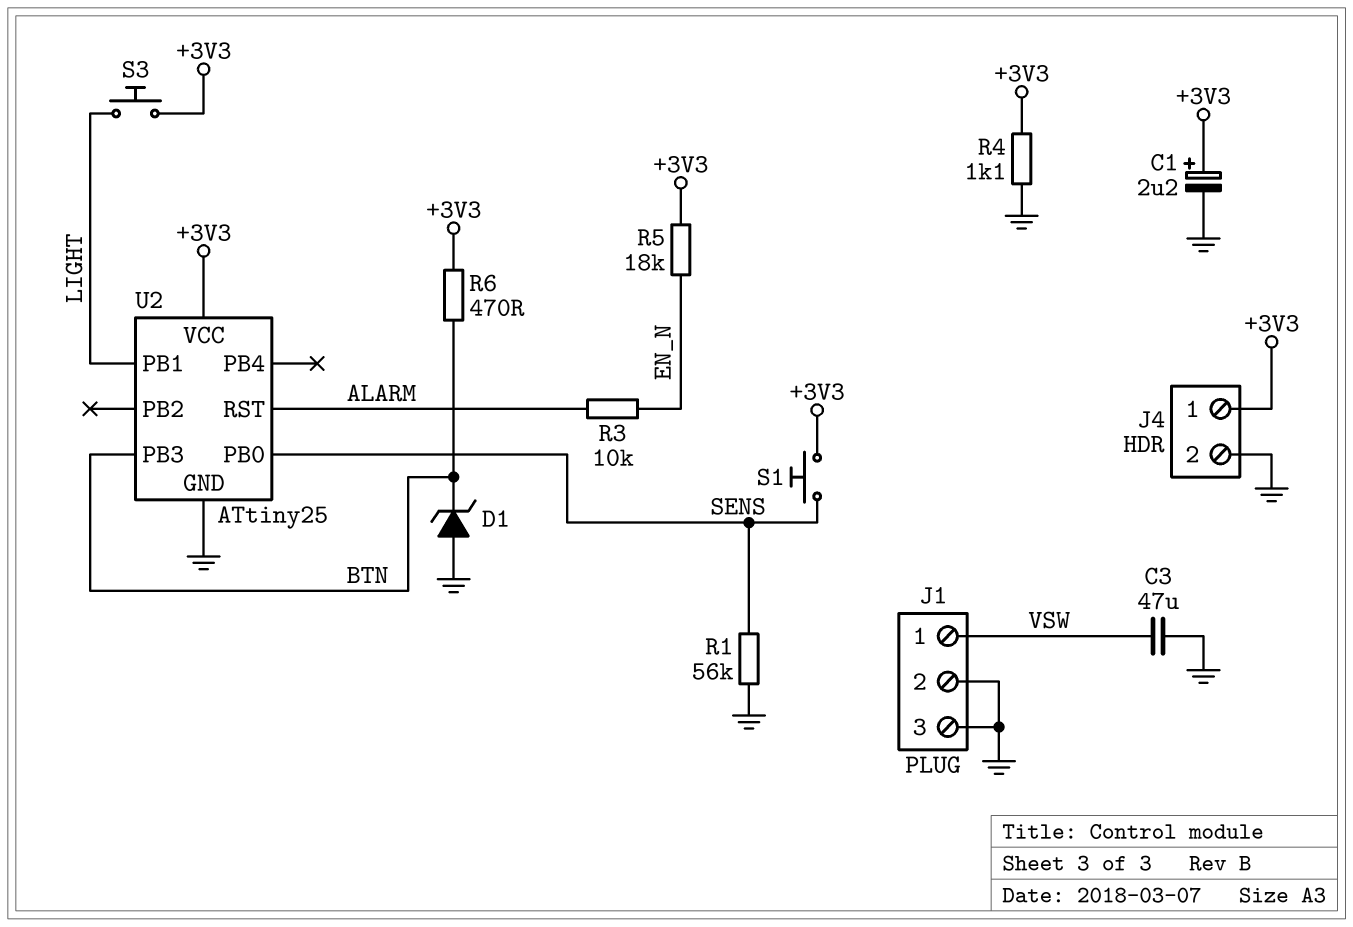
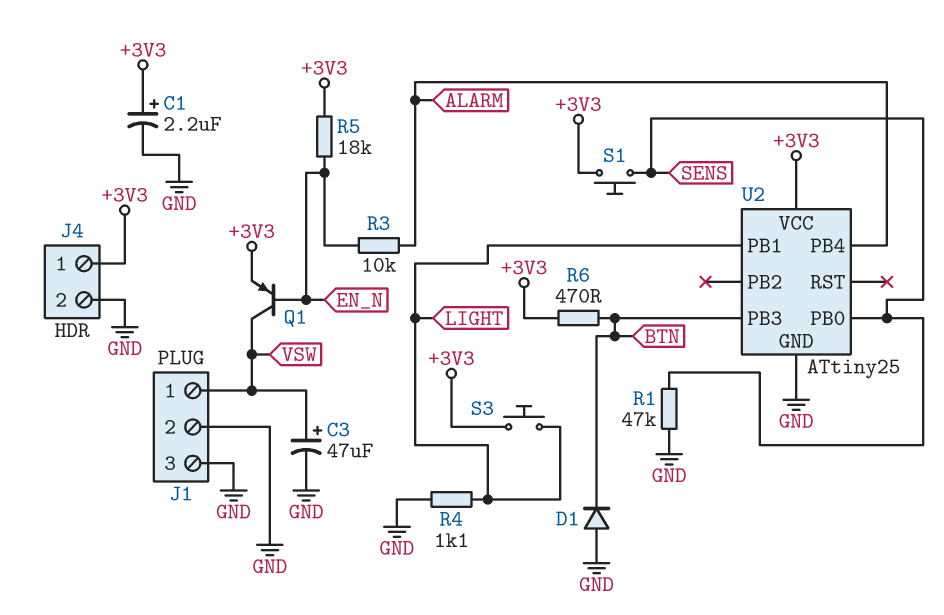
C3: 47uF (GND, VSW) -> 47uF (plus VSW, minus GND)
D1: zener (A GND, K BTN) -> diode (A GND, K BTN)
Q1: none -> PNP (B EN_N, C VSW, E +3V3)
R1: 56k (GND, SENS) -> 47k (GND, SENS)
R4: 1.1k (+3V3, GND) -> 1.1k (GND, LIGHT)
U2 pin PB4: none -> ALARM
U2 pin RST: ALARM -> none

